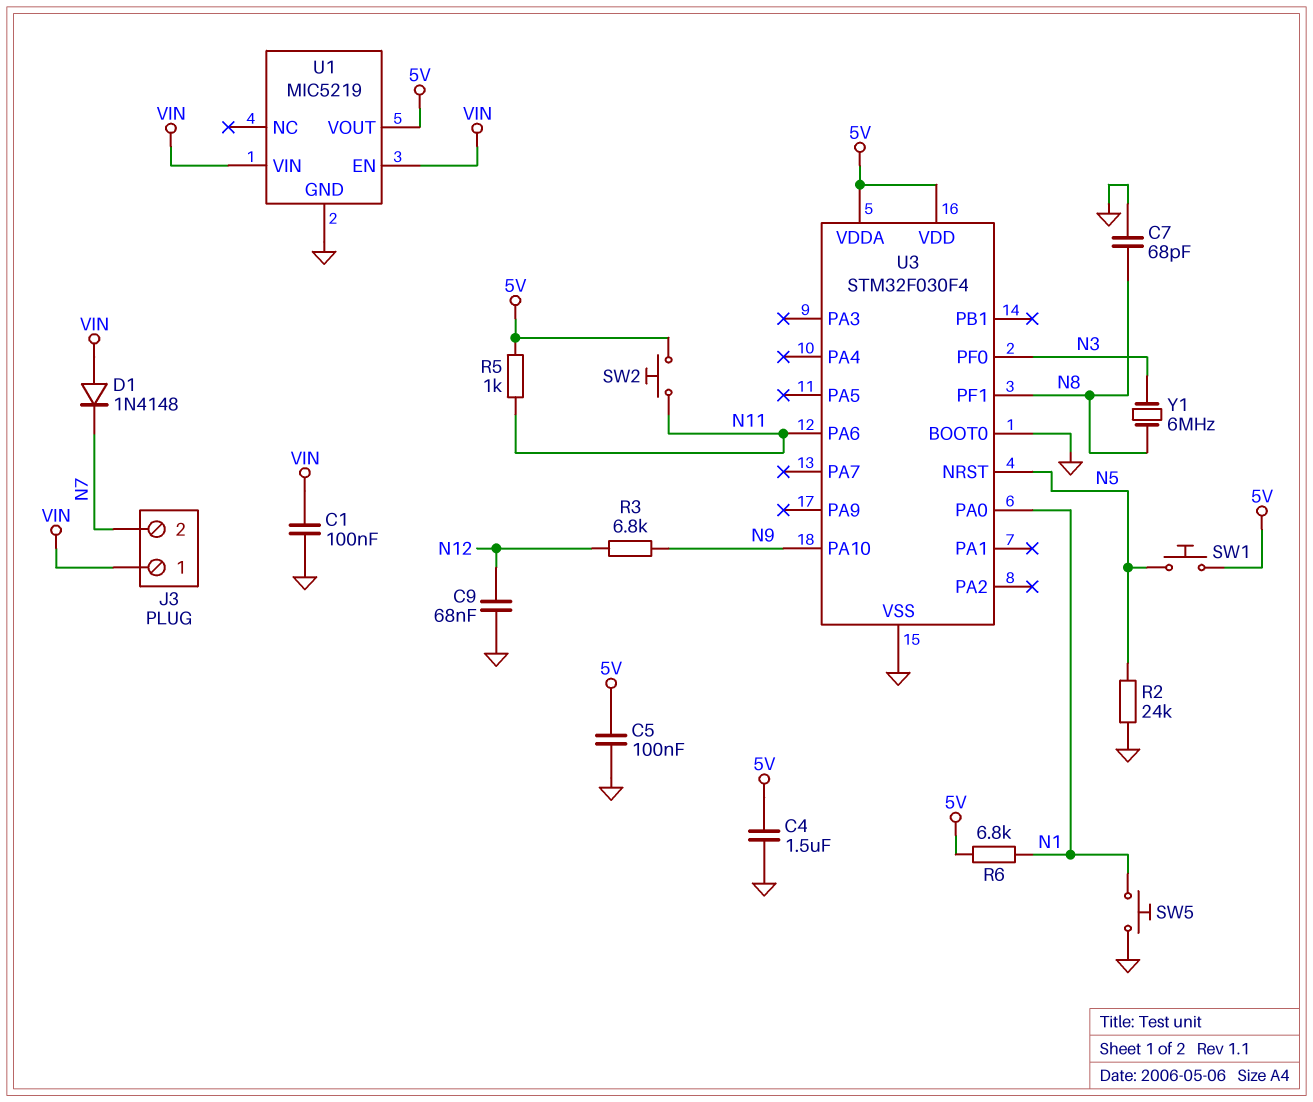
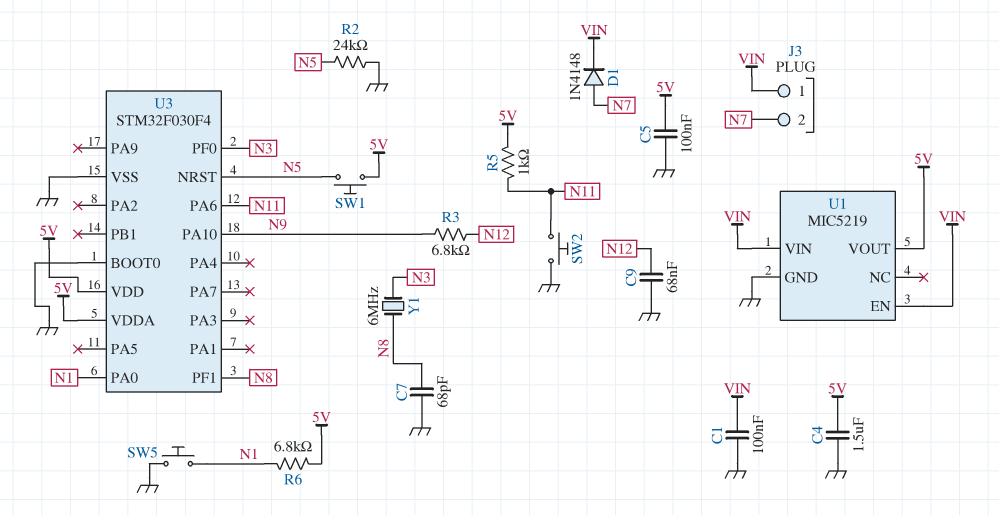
D1: diode 1N4148 (A VIN, K N7) -> diode 1N4148 (A N7, K VIN)
SW2: button (5V, N11) -> button (GND, N11)

